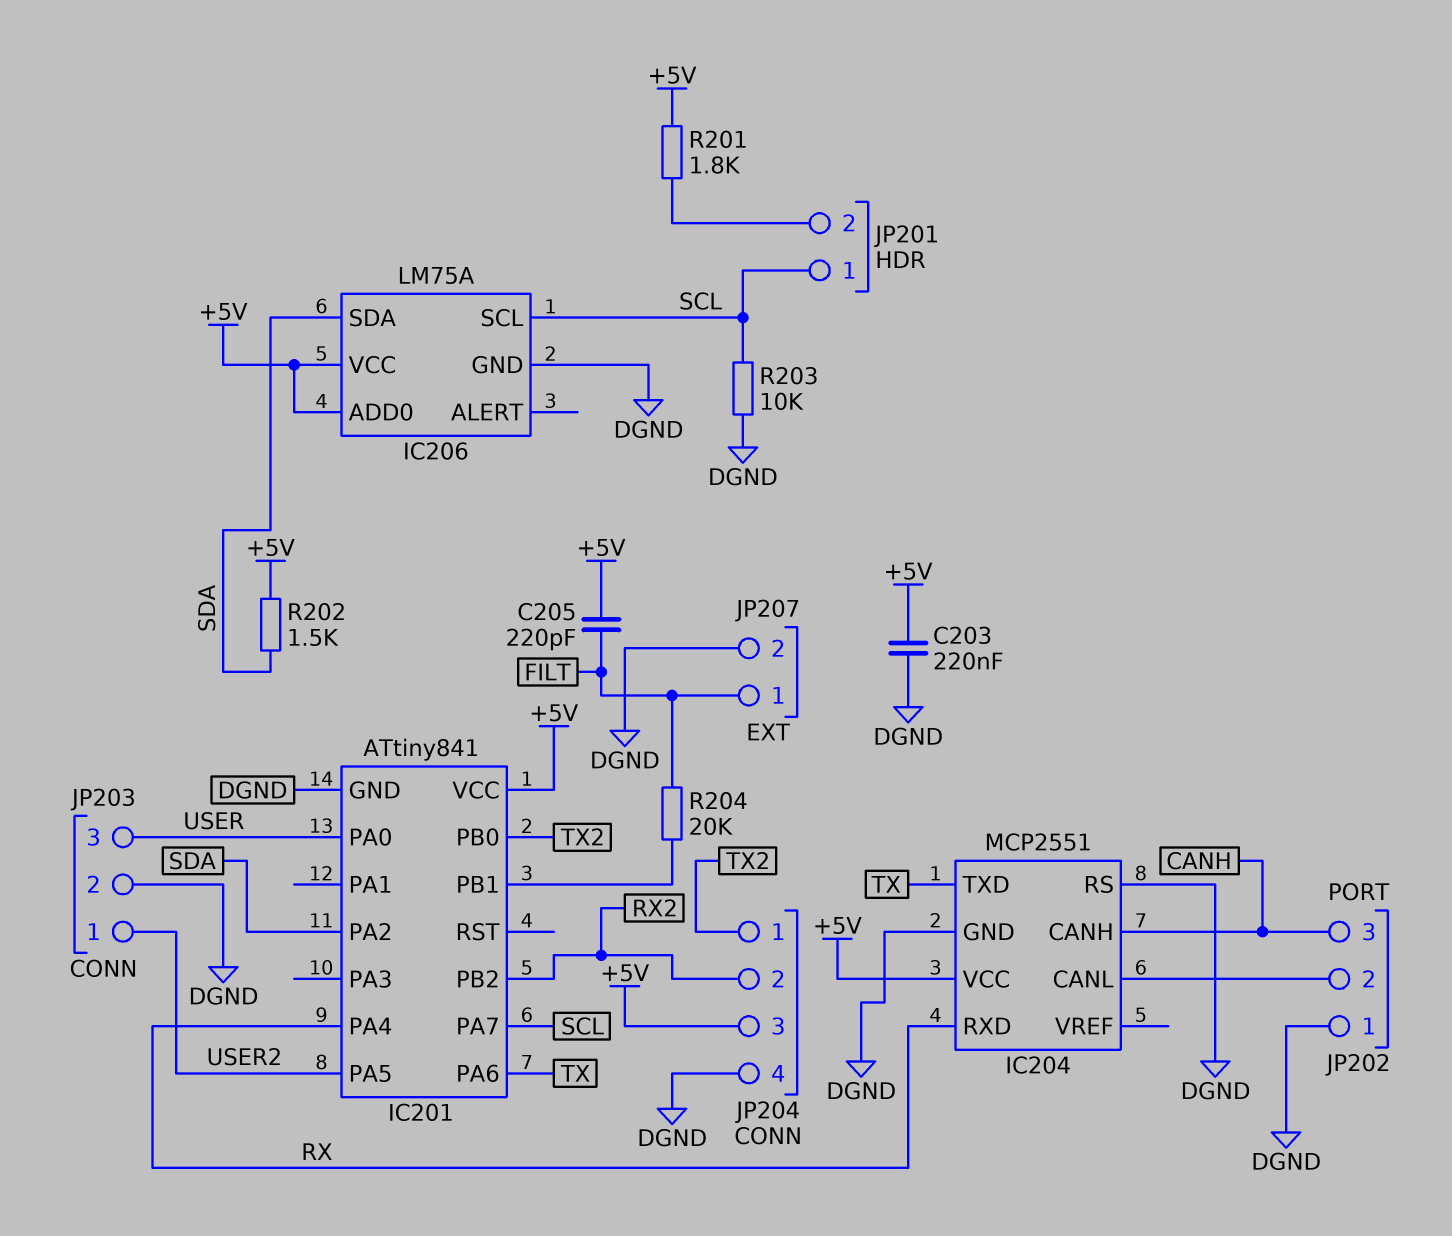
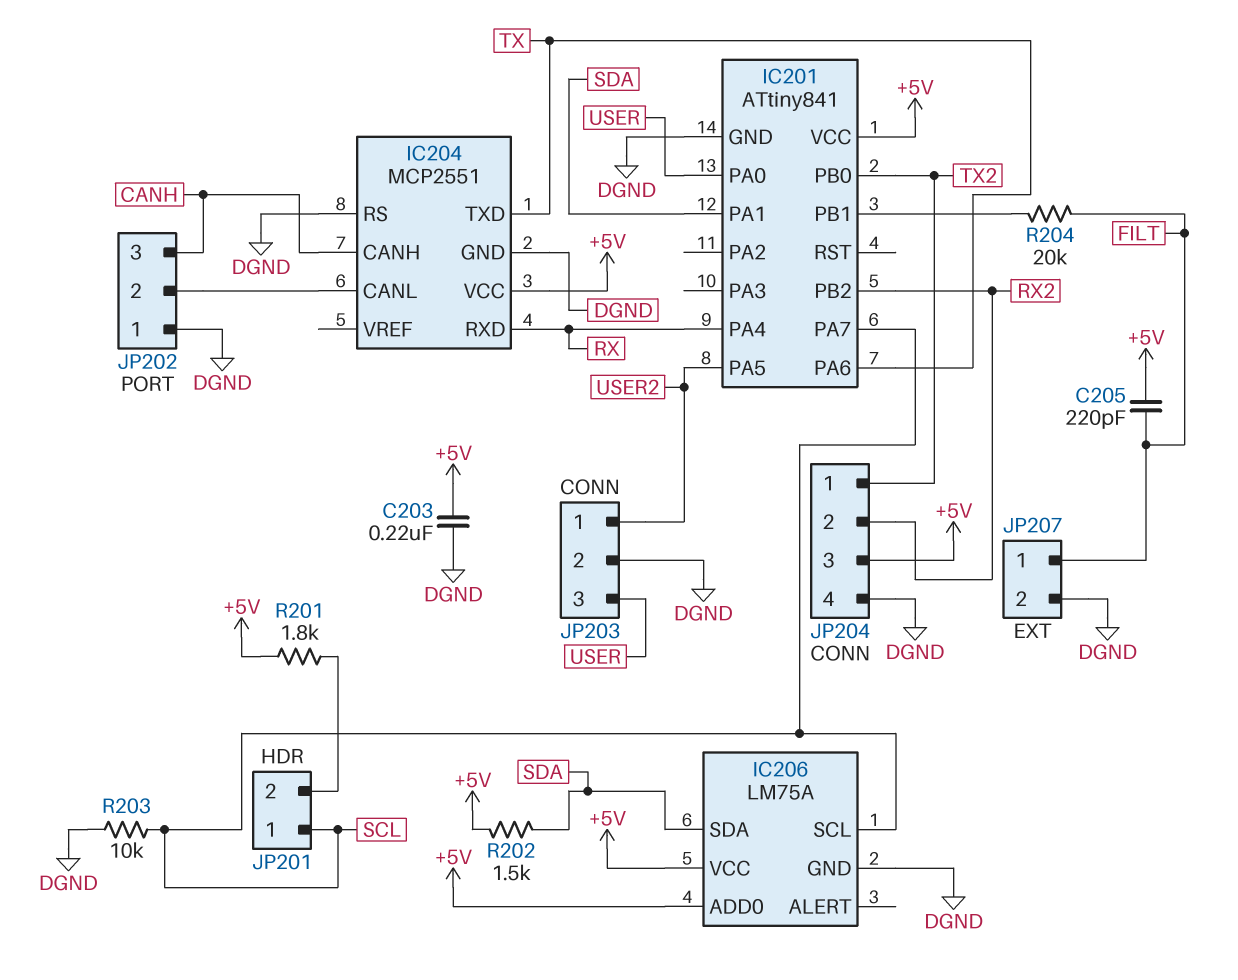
IC201 pin PA1: none -> SDA
IC201 pin PA2: SDA -> none

